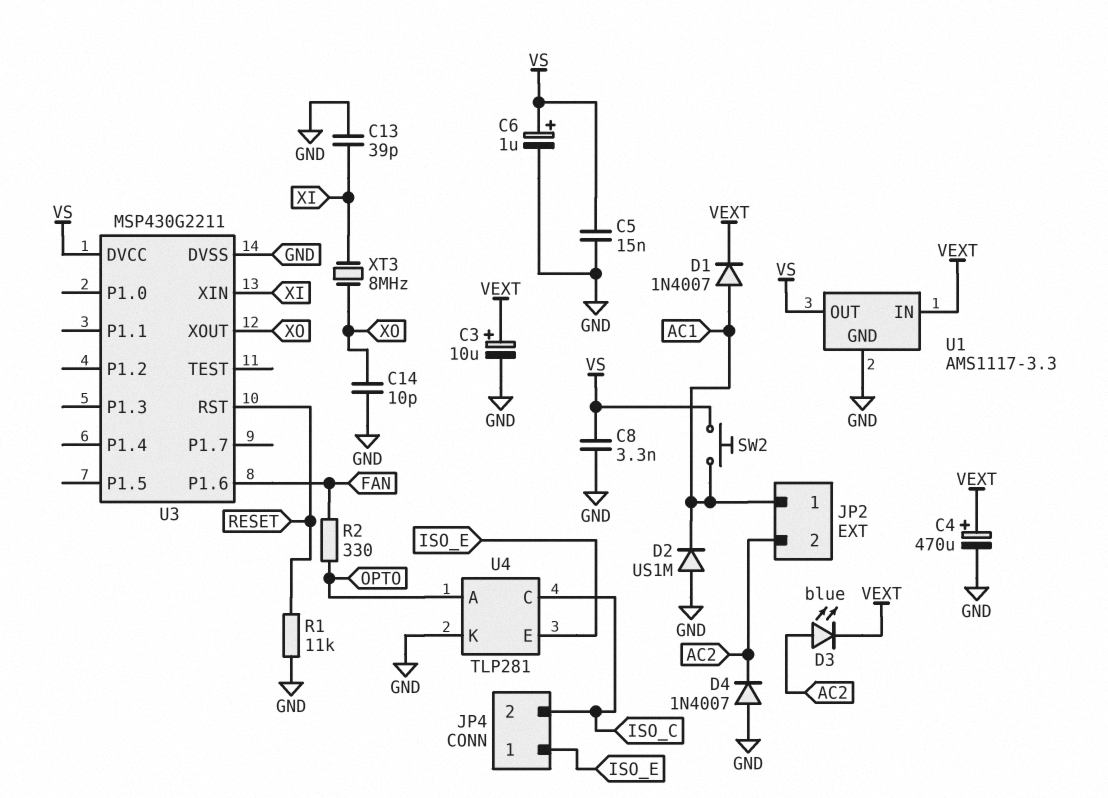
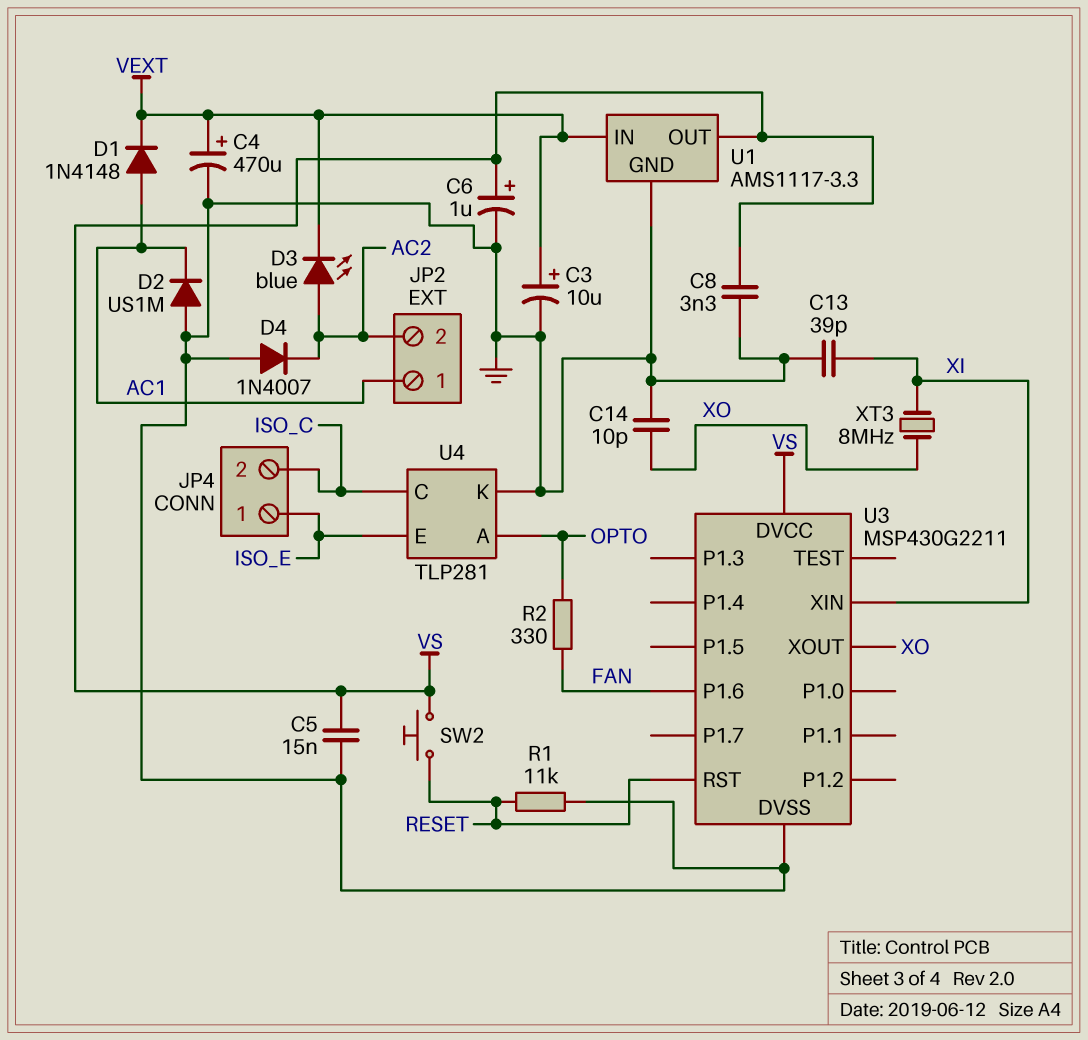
D1: diode 1N4007 (A AC1, K VEXT) -> diode 1N4148 (A AC1, K VEXT)
SW2: button (AC1, VS) -> button (RESET, VS)

